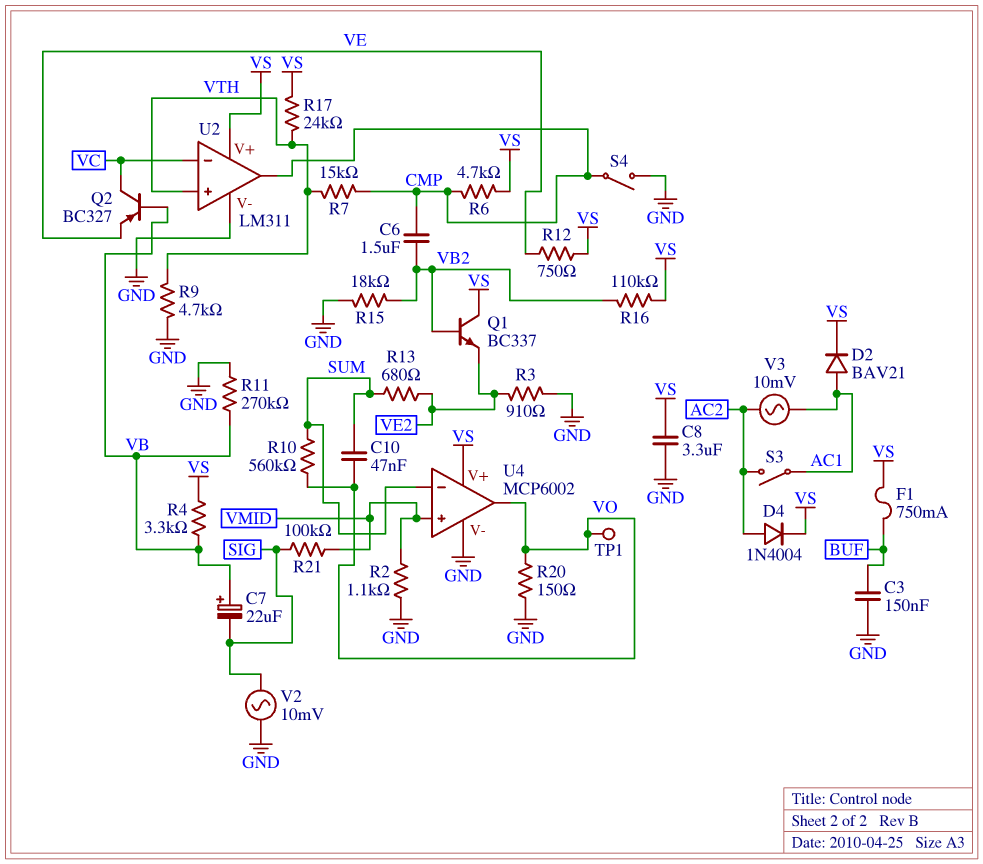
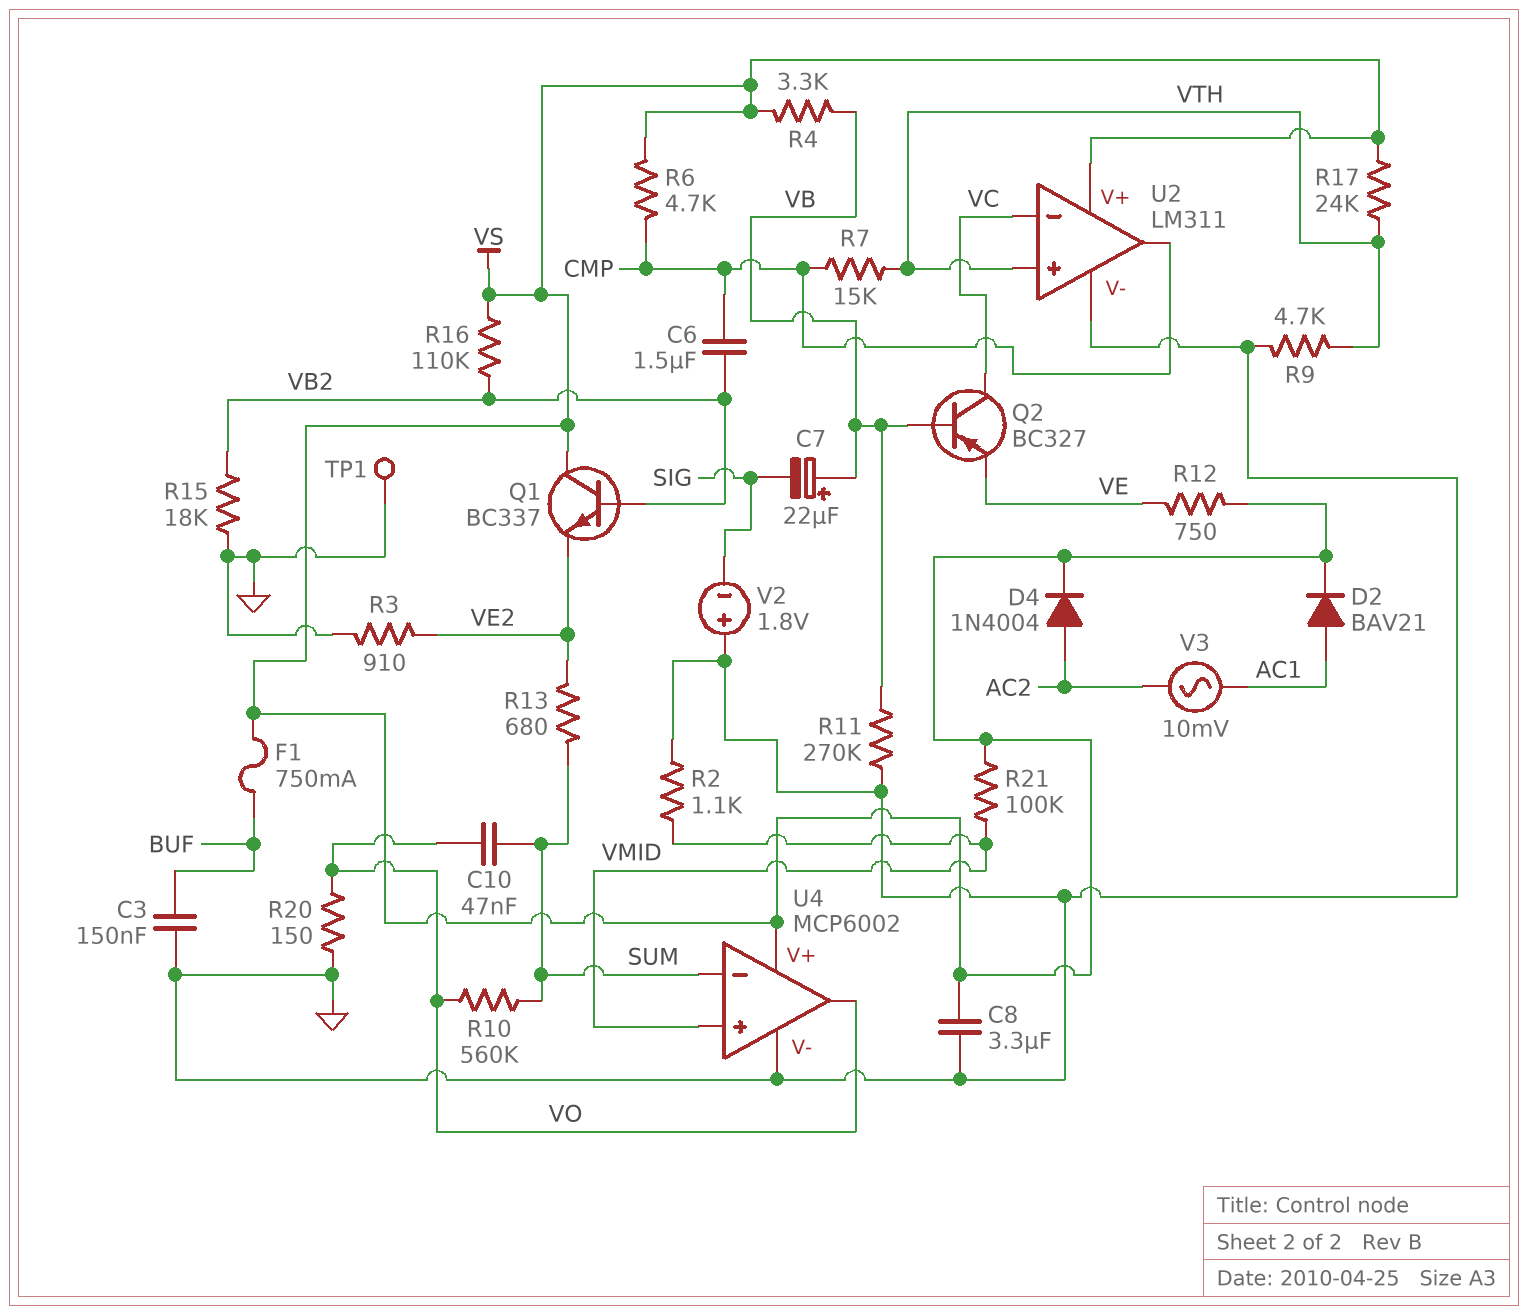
R21: 100k (SIG, VMID) -> 100k (VMID, VS)
S3: switch (AC1, AC2) -> none
S4: switch (CMP, GND) -> none
TP1: test point (VO) -> test point (GND)
V2: AC 10mV (GND, SIG) -> 1.8V (plus GND, minus SIG)

